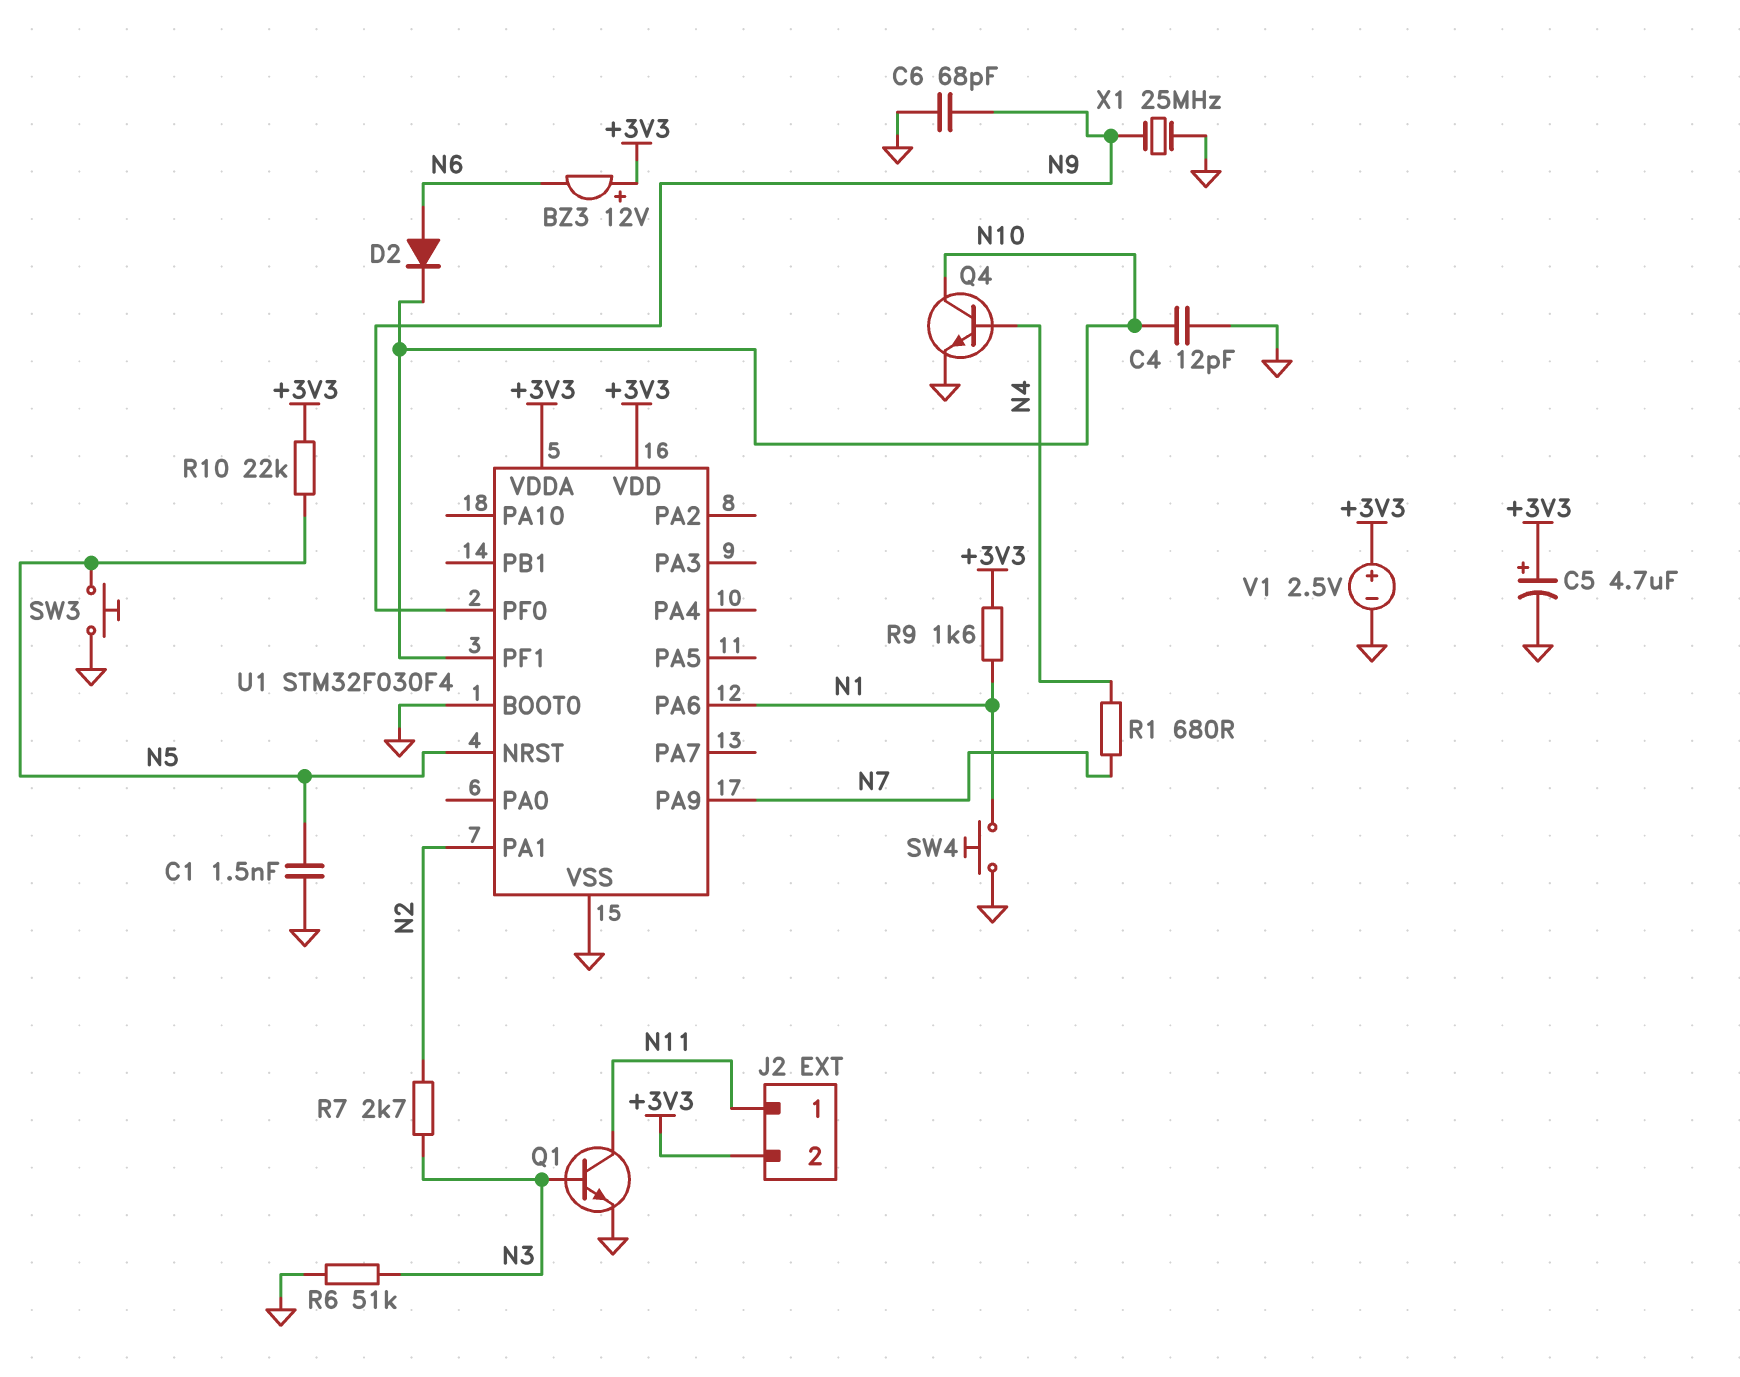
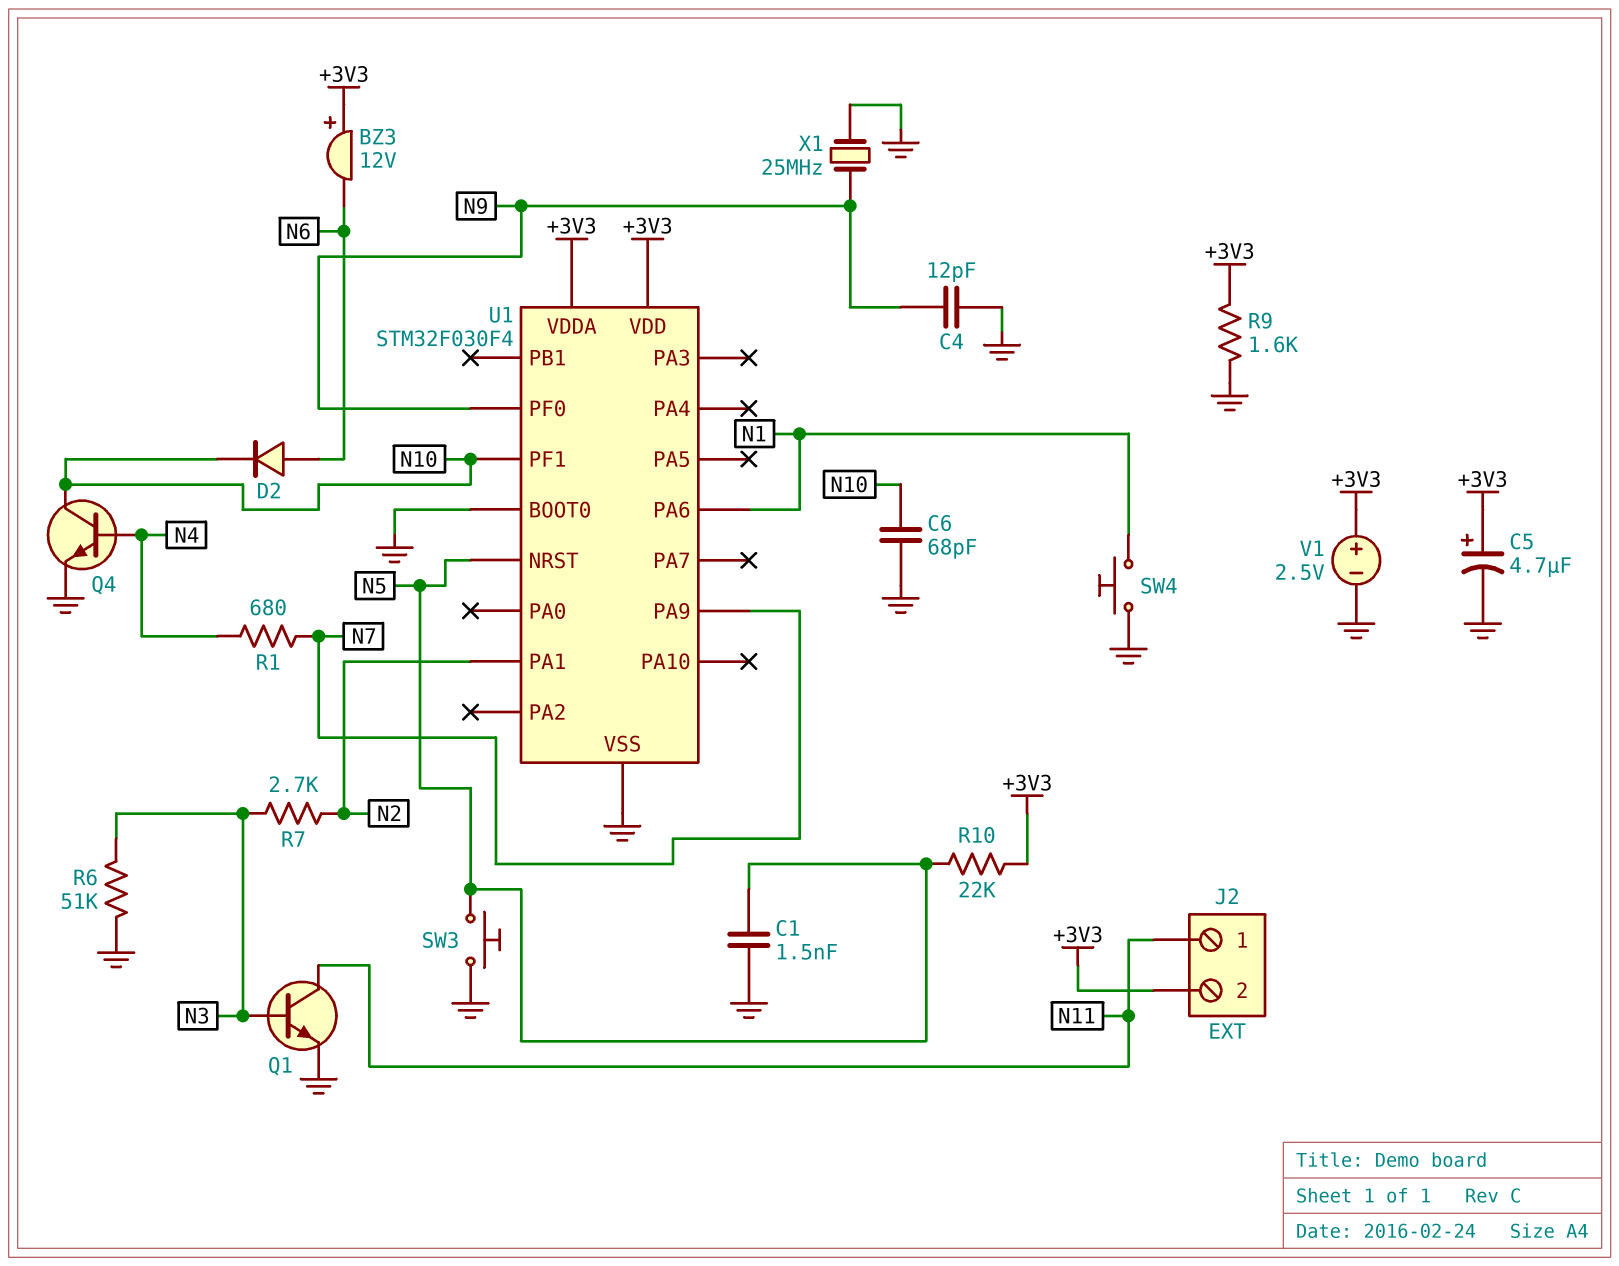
C4: 12pF (GND, N10) -> 12pF (GND, N9)
C6: 68pF (GND, N9) -> 68pF (GND, N10)
R9: 1.6k (+3V3, N1) -> 1.6k (+3V3, GND)

